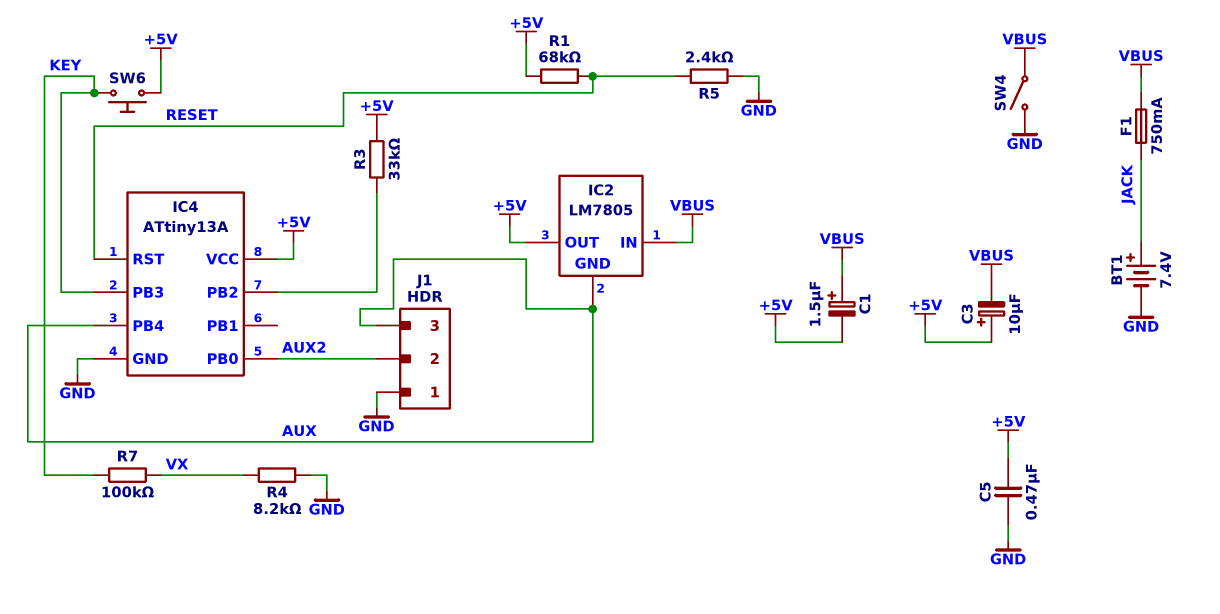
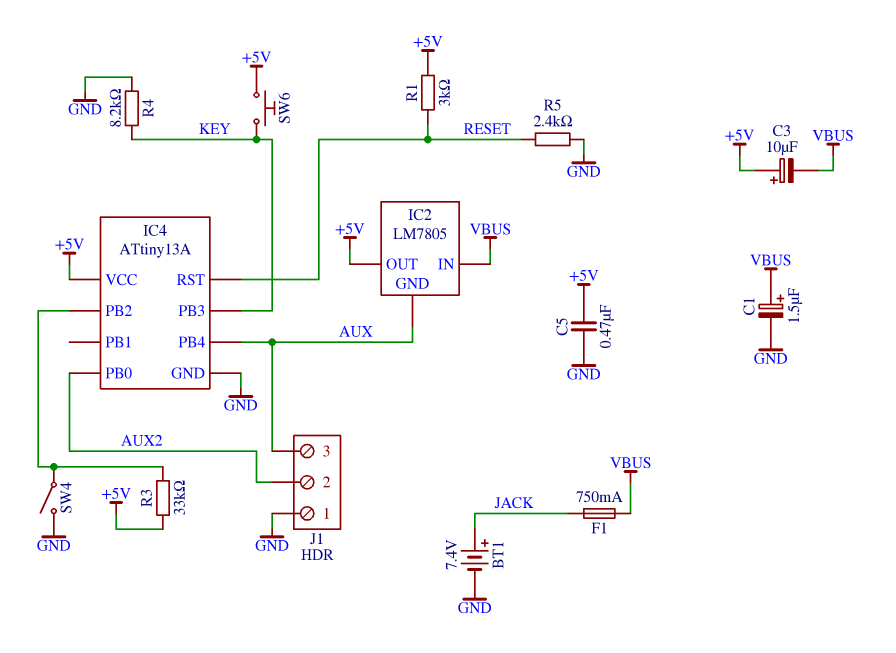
C1: 1.5uF (plus VBUS, minus +5V) -> 1.5uF (plus VBUS, minus GND)
R1: 68k (+5V, RESET) -> 3k (+5V, RESET)
R4: 8.2k (GND, VX) -> 8.2k (GND, KEY)
R7: 100k (KEY, VX) -> none
SW4: switch (GND, VBUS) -> switch (GND, IC4/PB2)

